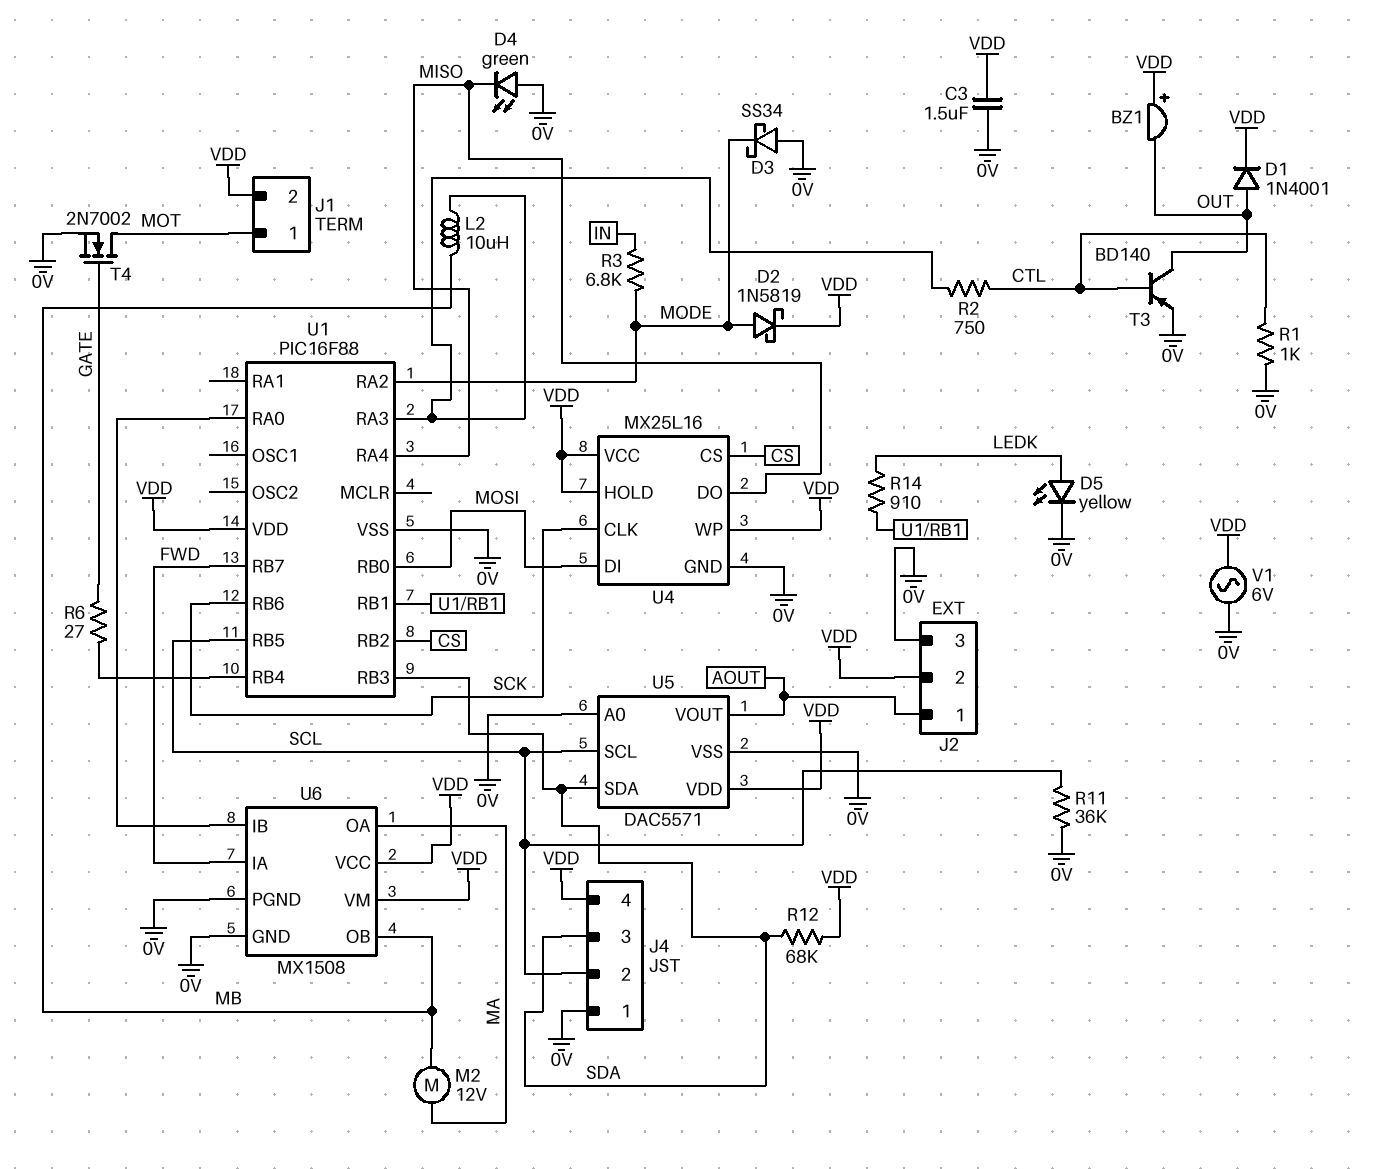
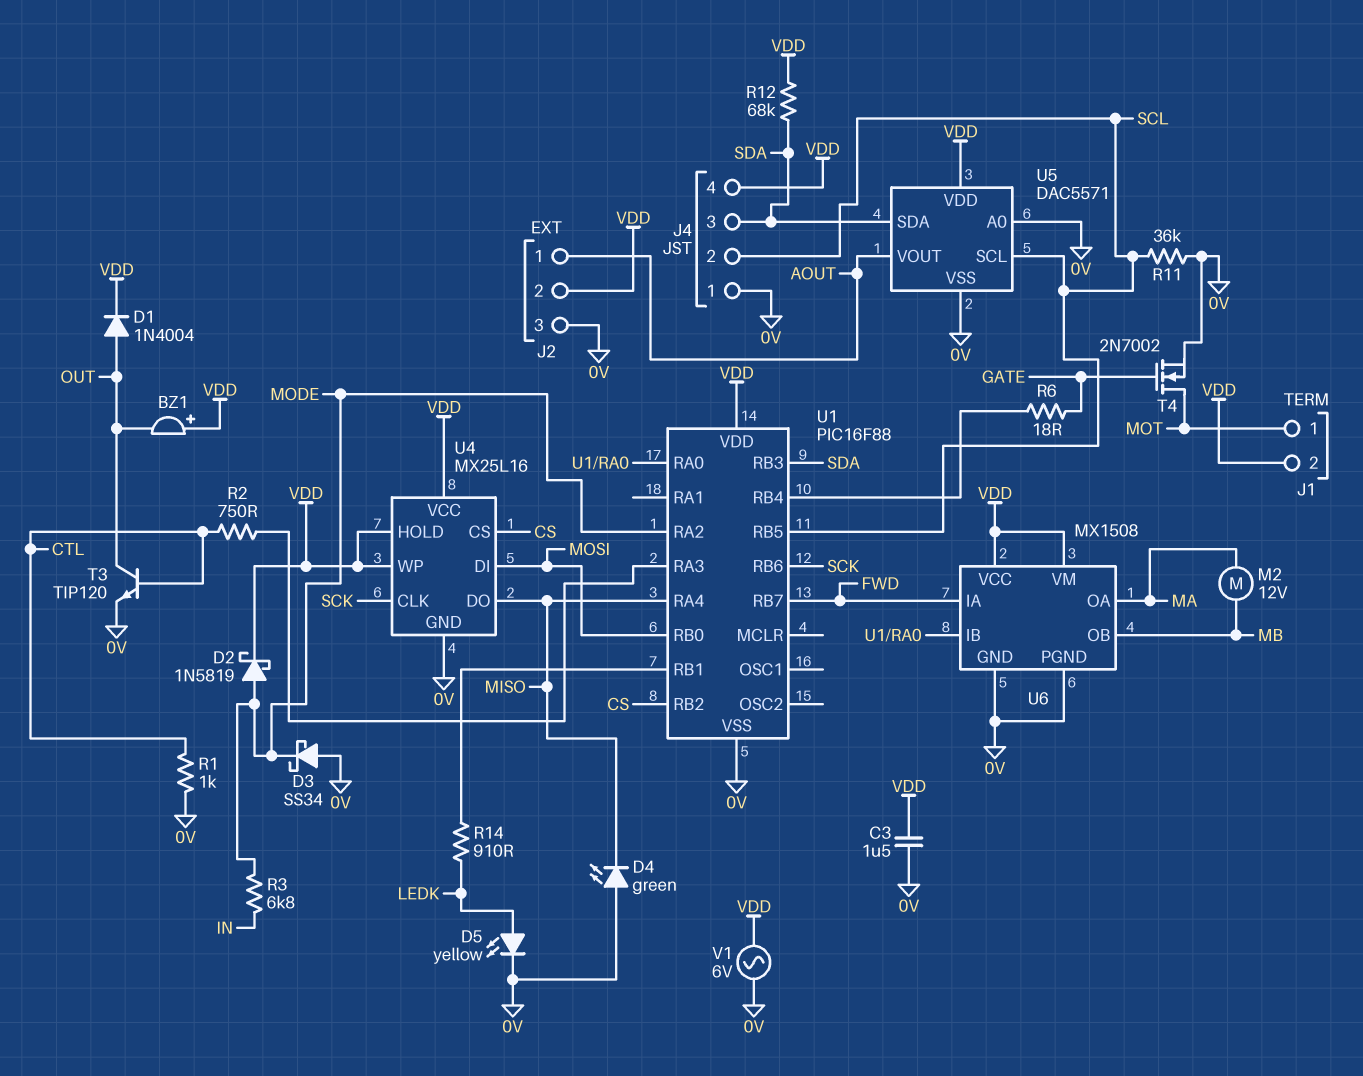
D1: diode 1N4001 (A OUT, K VDD) -> diode 1N4004 (A OUT, K VDD)
L2: 10uH (MB, U1/RA3) -> none
R6: 27 (GATE, U1/RB4) -> 18 (GATE, U1/RB4)
T3: PNP BD140 (B CTL, C OUT, E 0V) -> NPN TIP120 (B CTL, C OUT, E 0V)

